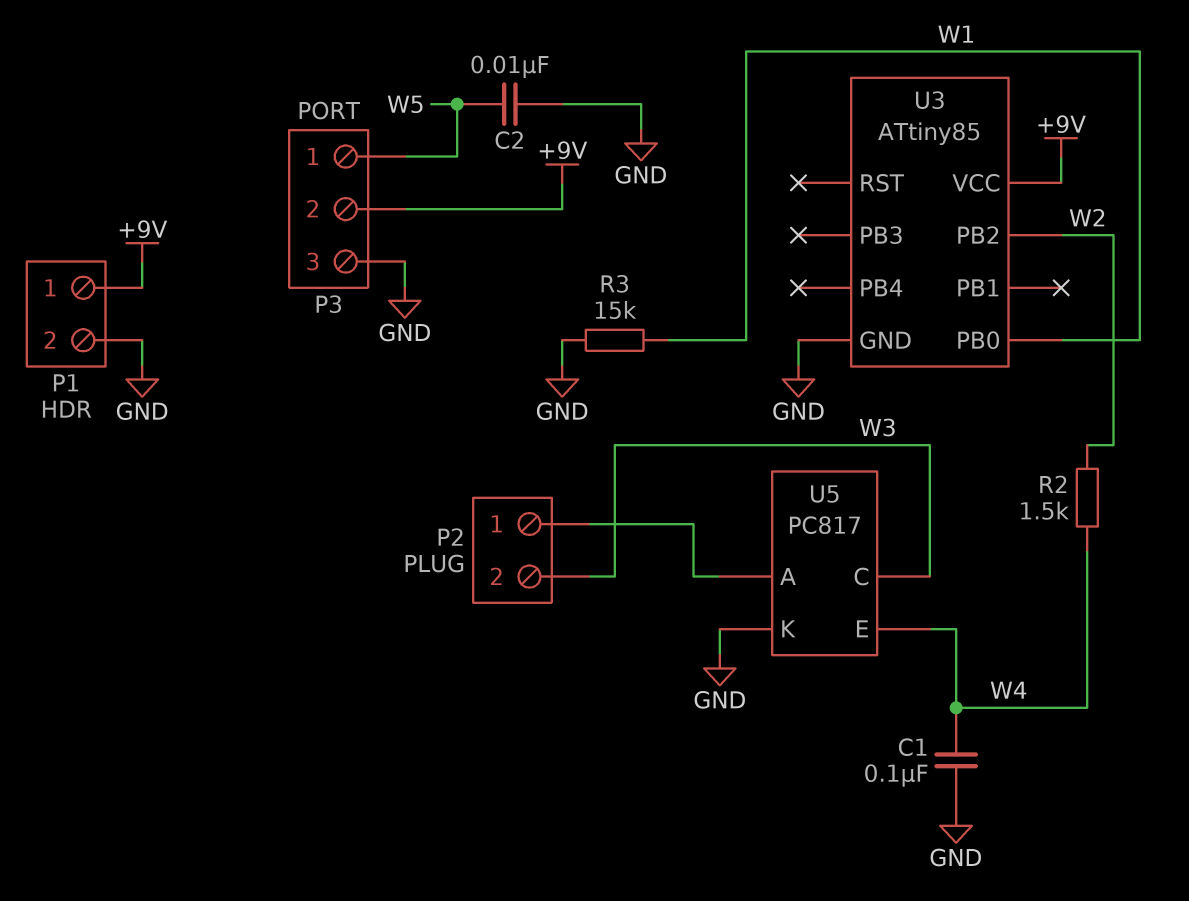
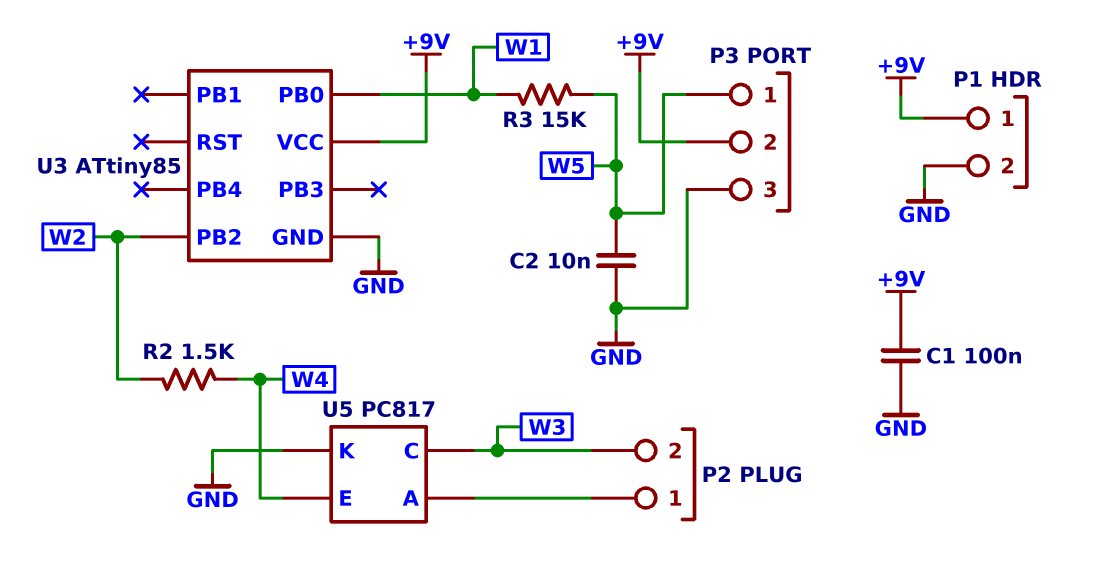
C1: 100nF (GND, W4) -> 100nF (+9V, GND)
R3: 15k (GND, W1) -> 15k (W1, W5)

